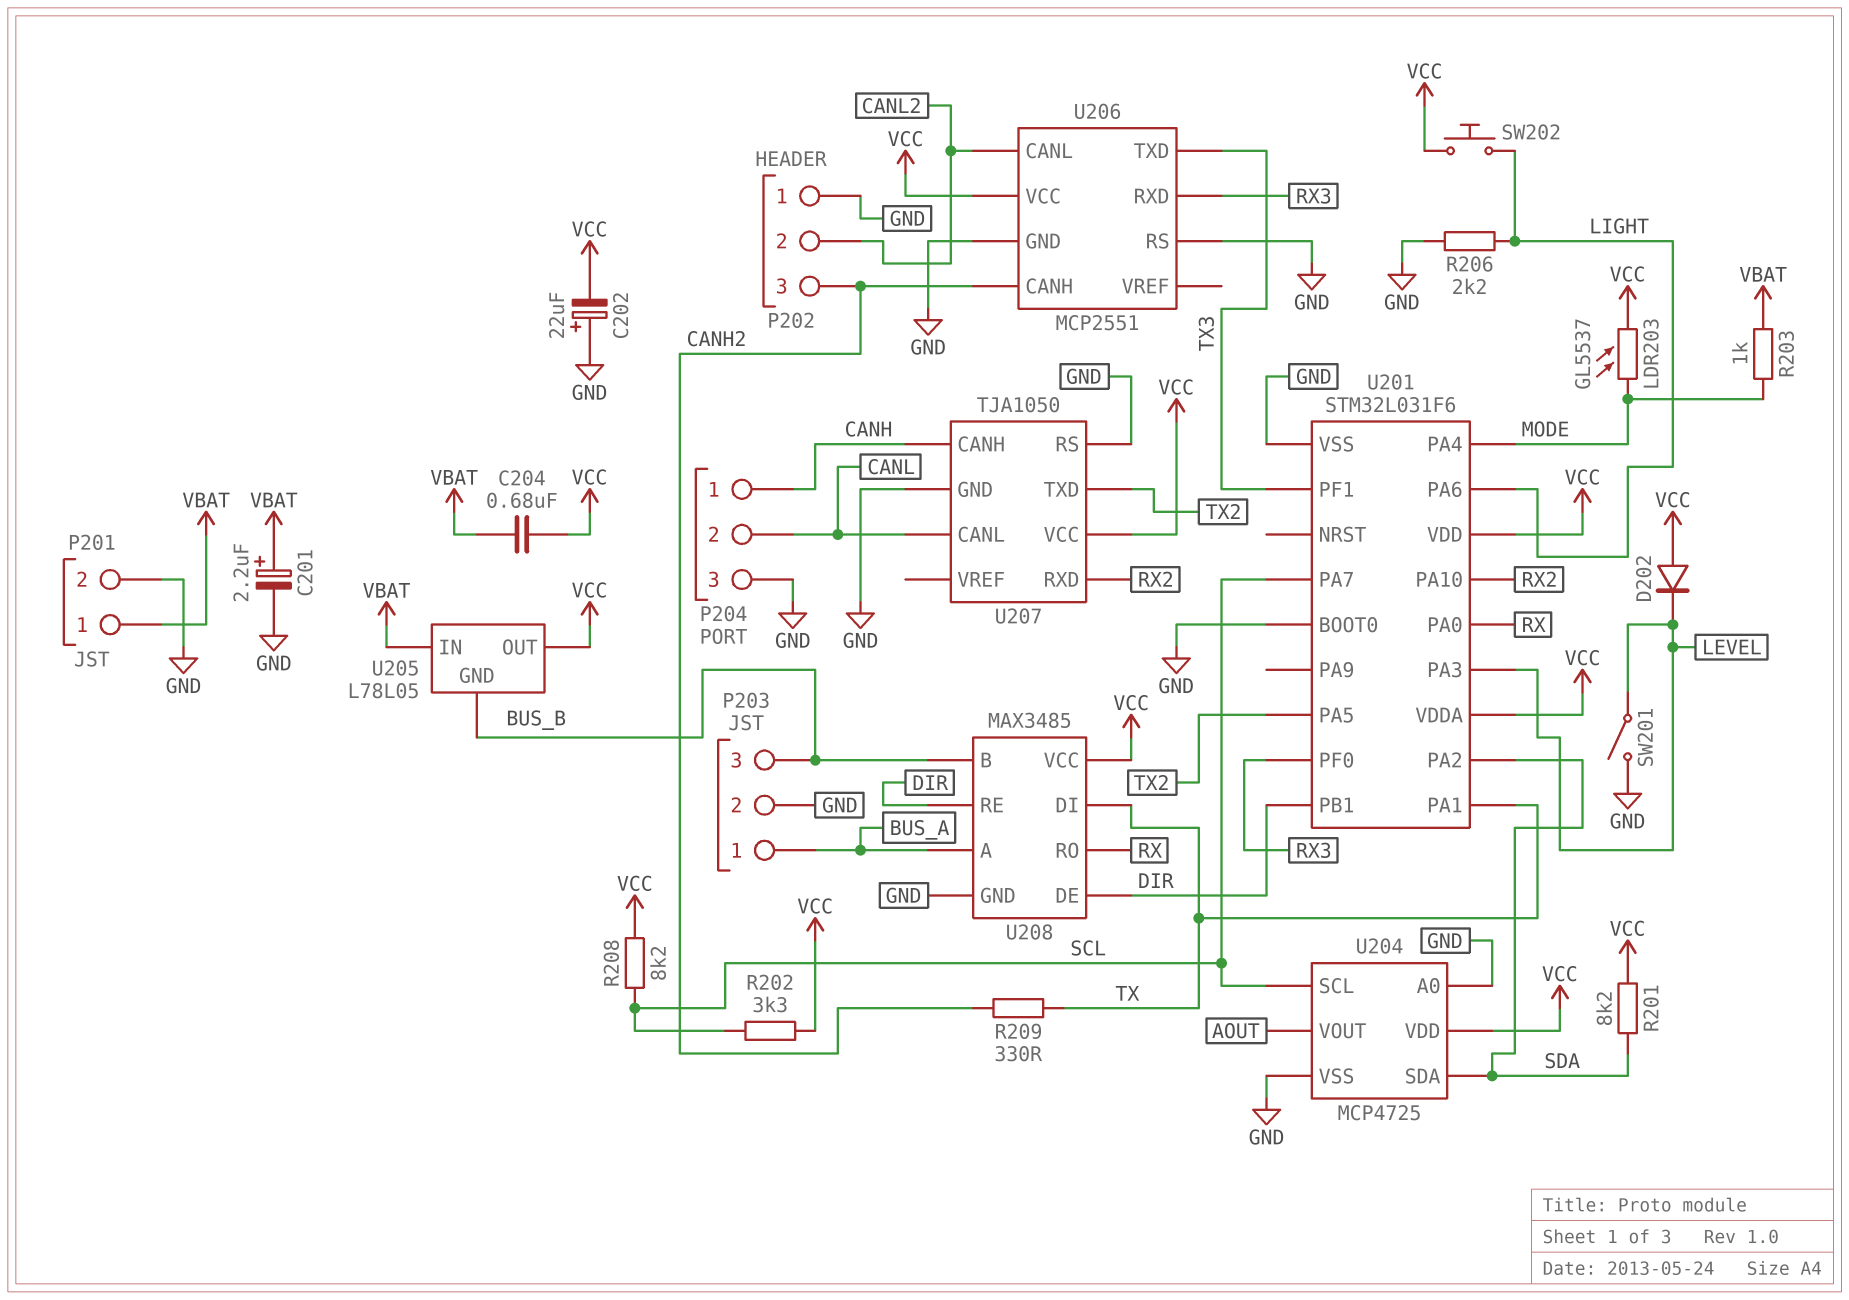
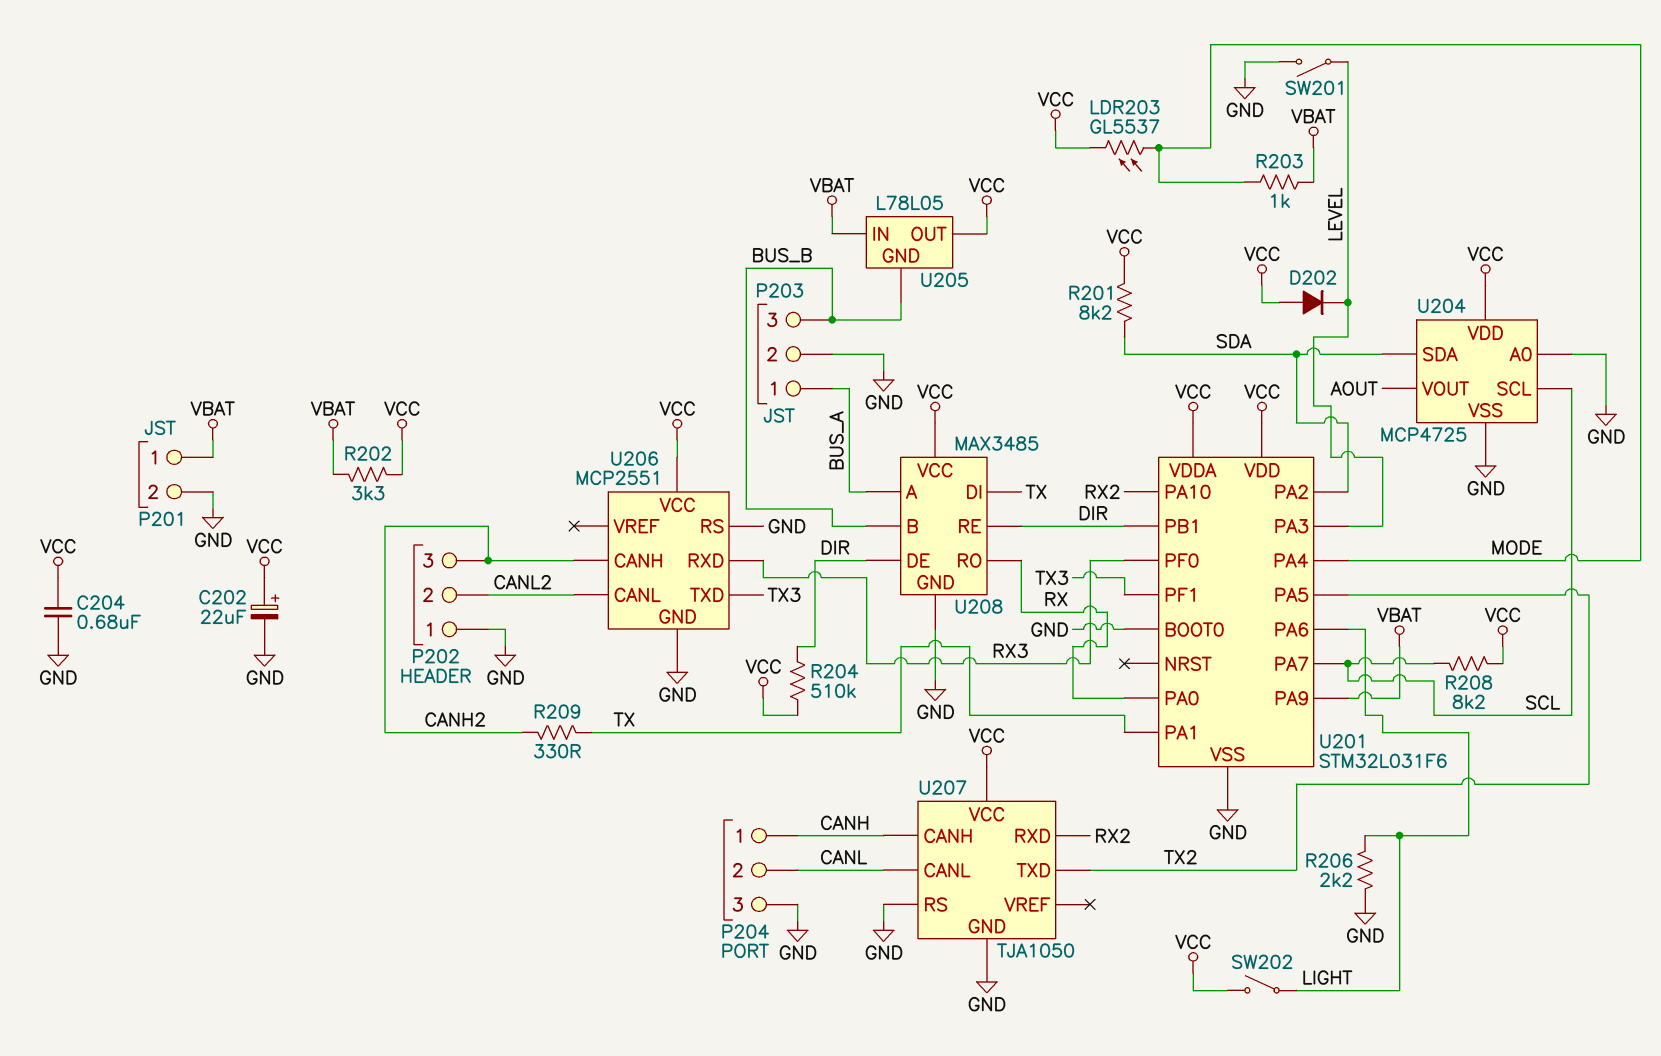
C201: 2.2uF (plus VBAT, minus GND) -> none
C202: 22uF (plus GND, minus VCC) -> 22uF (plus VCC, minus GND)
C204: 680nF (VBAT, VCC) -> 680nF (GND, VCC)
R202: 3.3k (SCL, VCC) -> 3.3k (VBAT, VCC)
R204: none -> 510k (DIR, VCC)
SW202: button (LIGHT, VCC) -> switch (LIGHT, VCC)
U201 pin PA9: none -> VBAT

